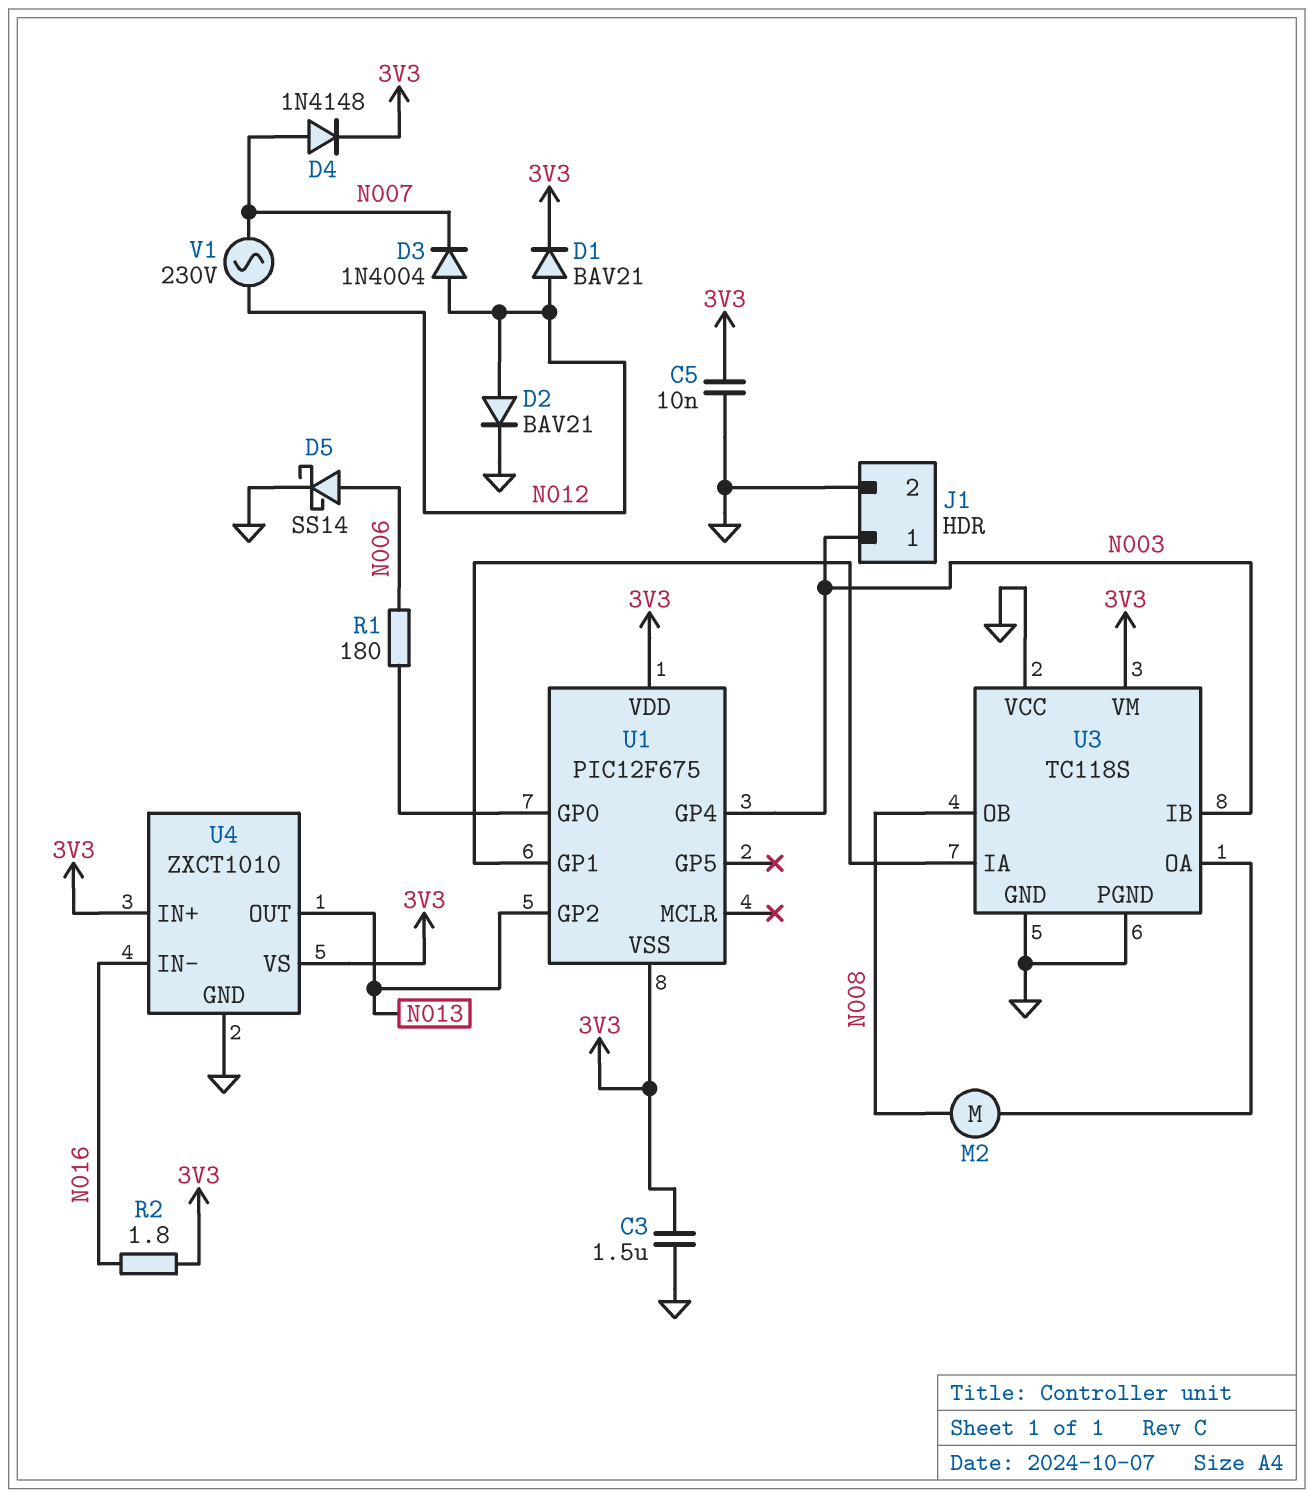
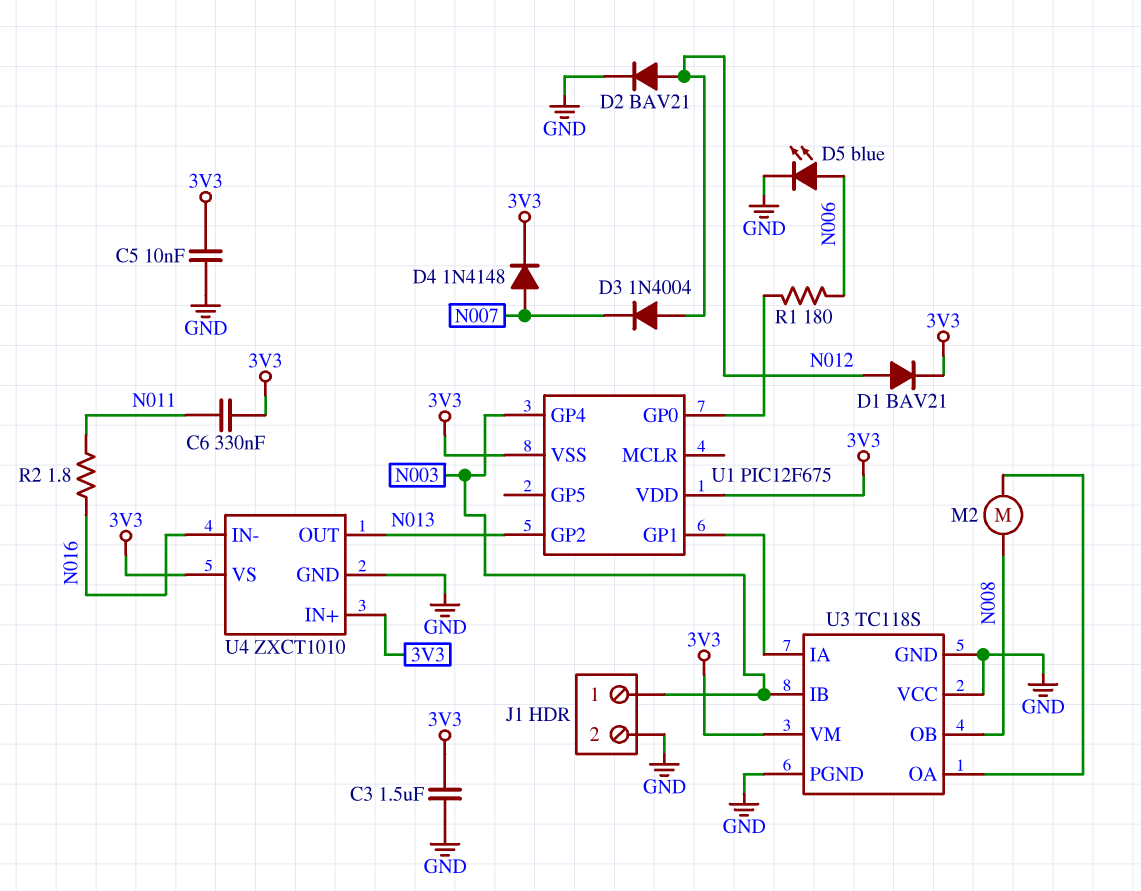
C6: none -> 330nF (3V3, N011)
D5: schottky SS14 (A N006, K GND) -> LED blue (A N006, K GND)
R2: 1.8 (3V3, N016) -> 1.8 (N011, N016)
V1: AC 230V (N007, N012) -> none

